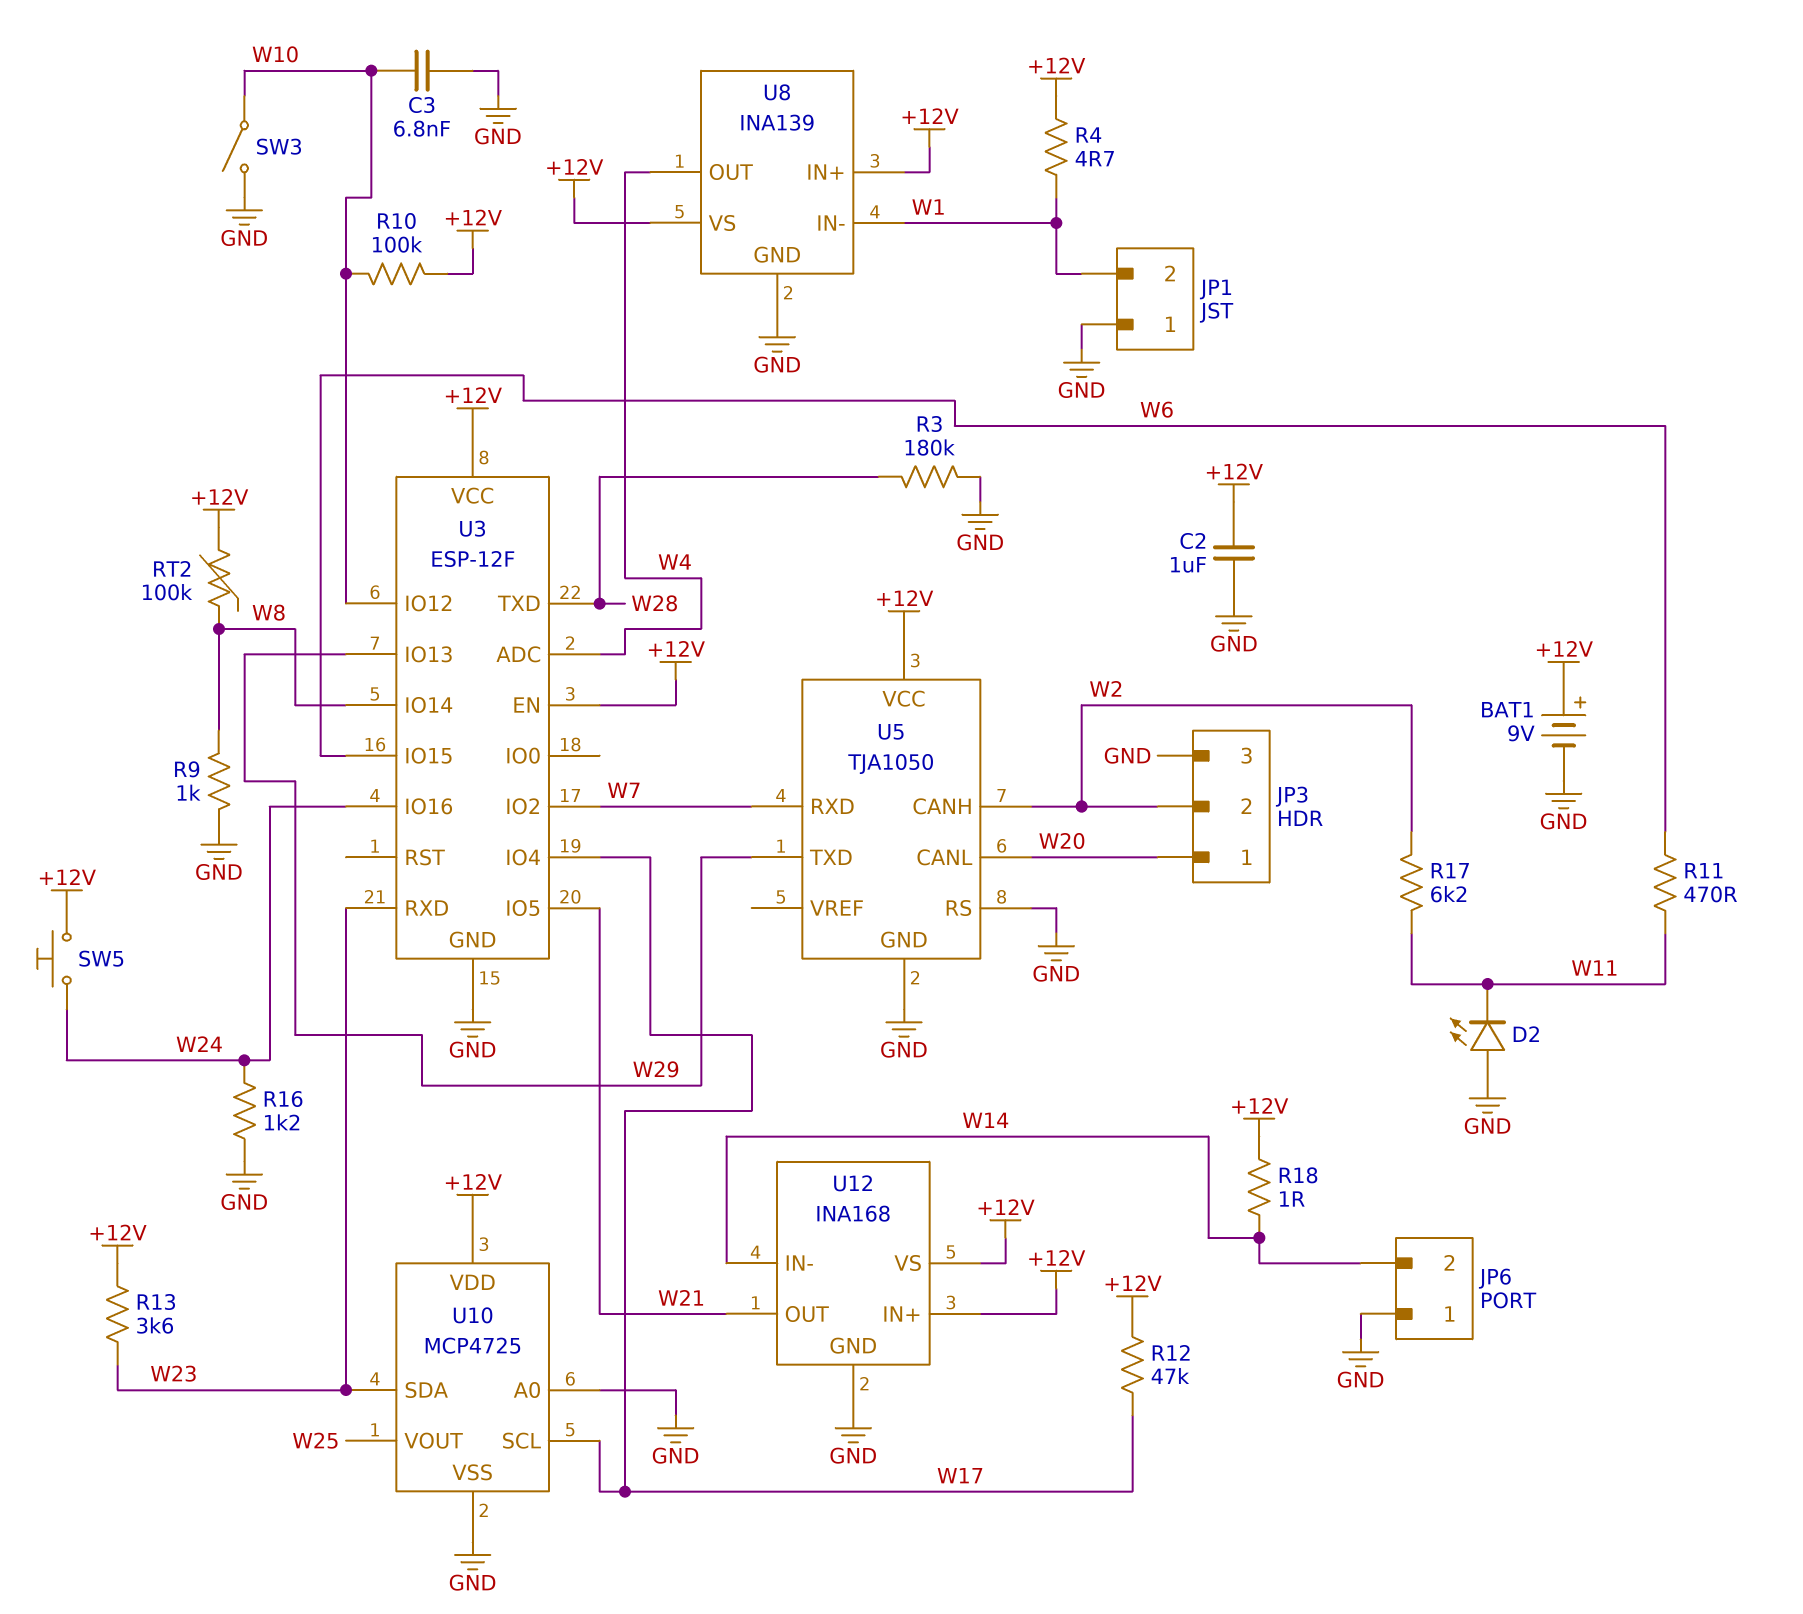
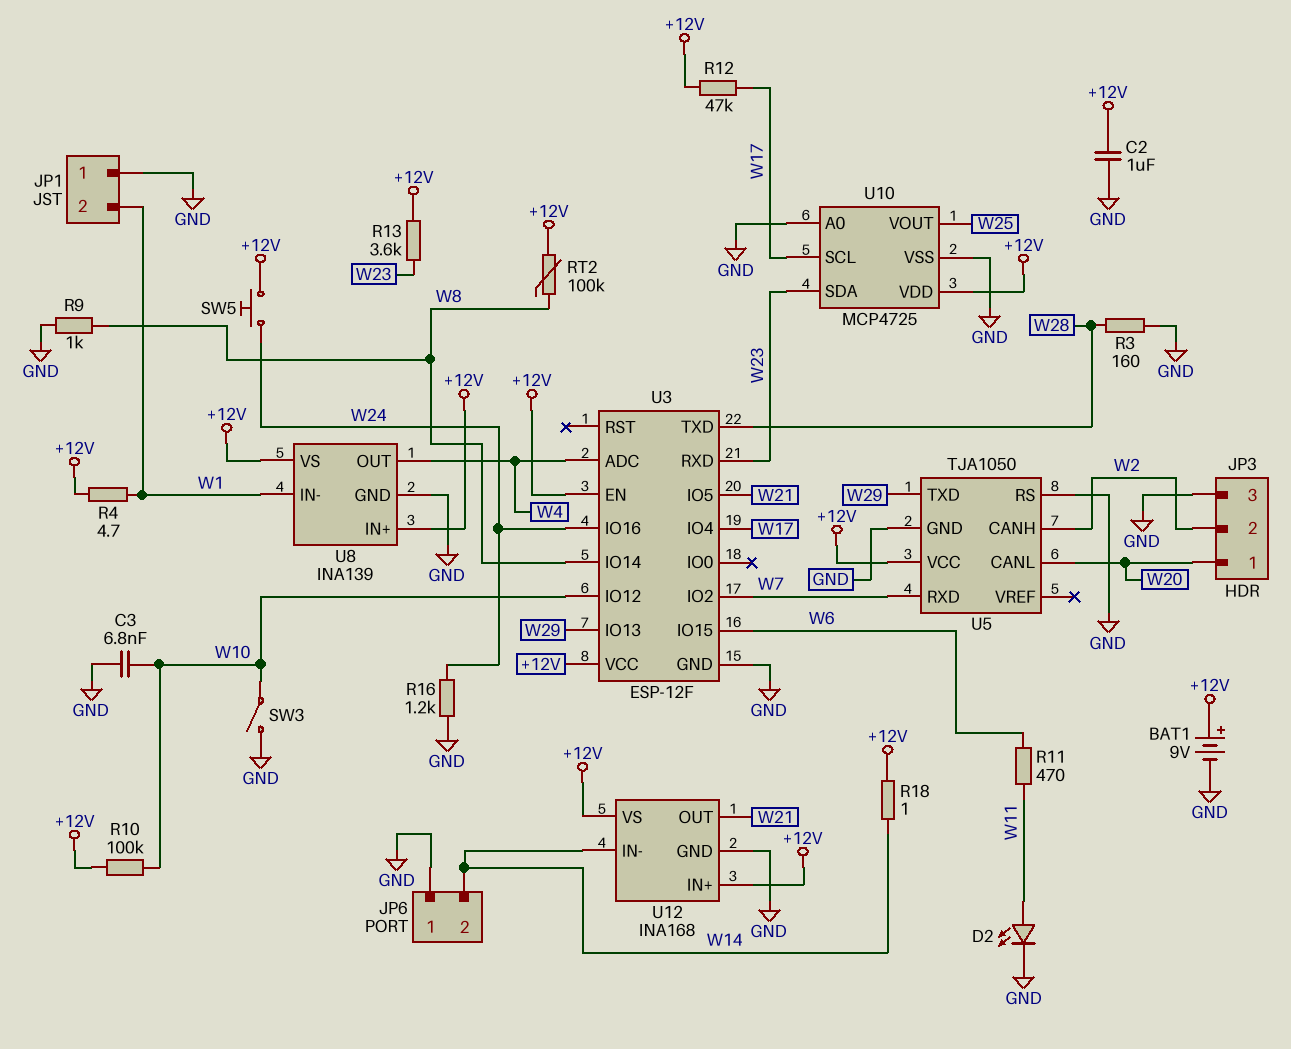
D2: LED (A GND, K W11) -> LED (A W11, K GND)
R3: 180k (GND, W28) -> 160 (GND, W28)
R17: 6.2k (W2, W11) -> none

